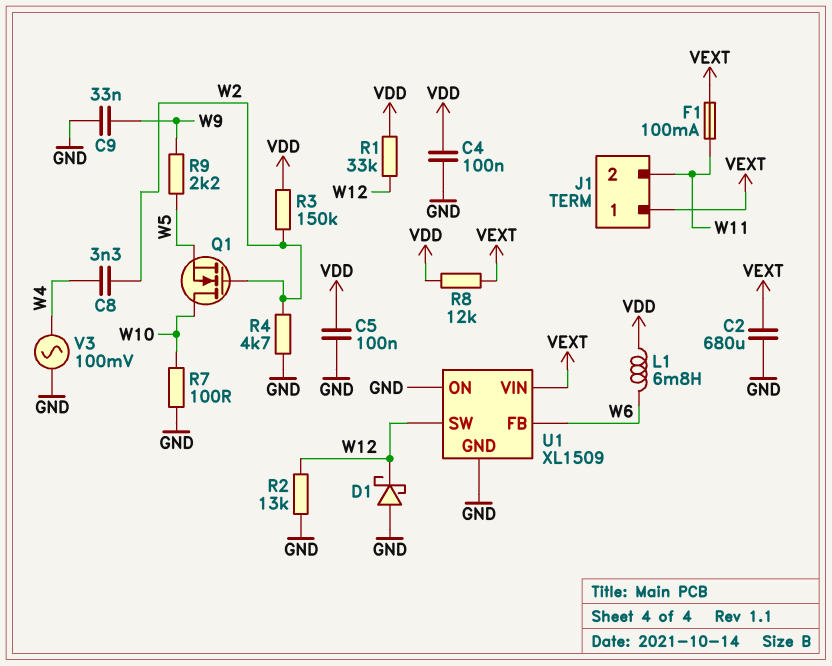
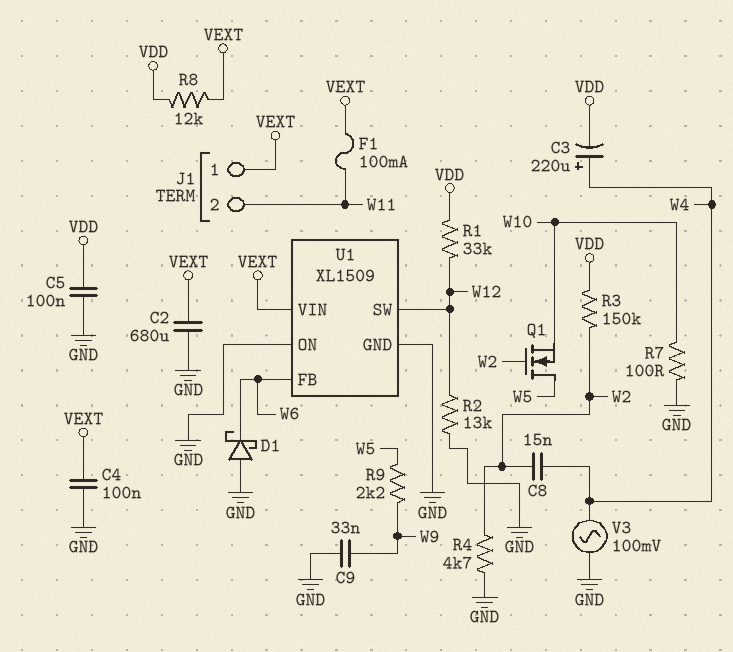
C3: none -> 220uF (plus W4, minus VDD)
C4: 100nF (GND, VDD) -> 100nF (GND, VEXT)
C8: 3.3nF (W2, W4) -> 15nF (W2, W4)
D1: schottky (A GND, K W12) -> schottky (A GND, K W6)
L1: 6.8mH (VDD, W6) -> none
Q1: NMOS (G W2, D W10, S W5) -> NMOS (G W2, D W5, S W10)

